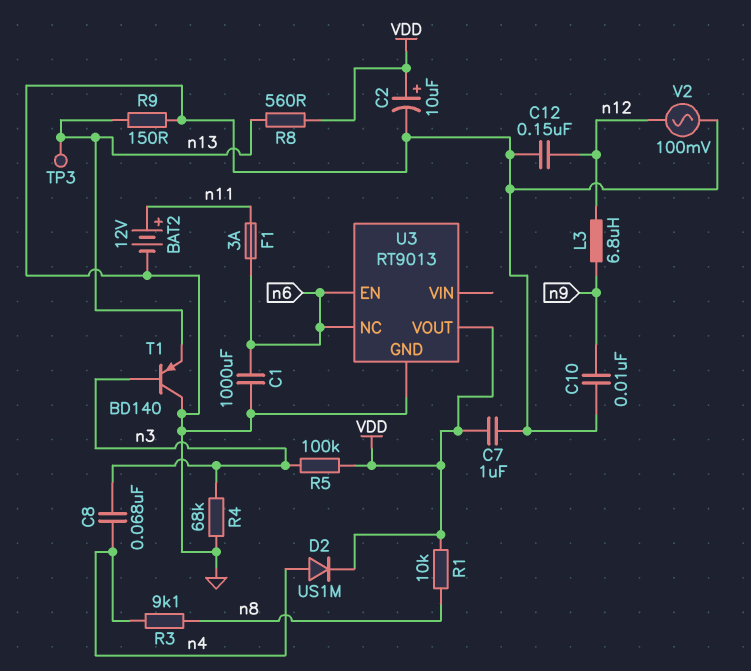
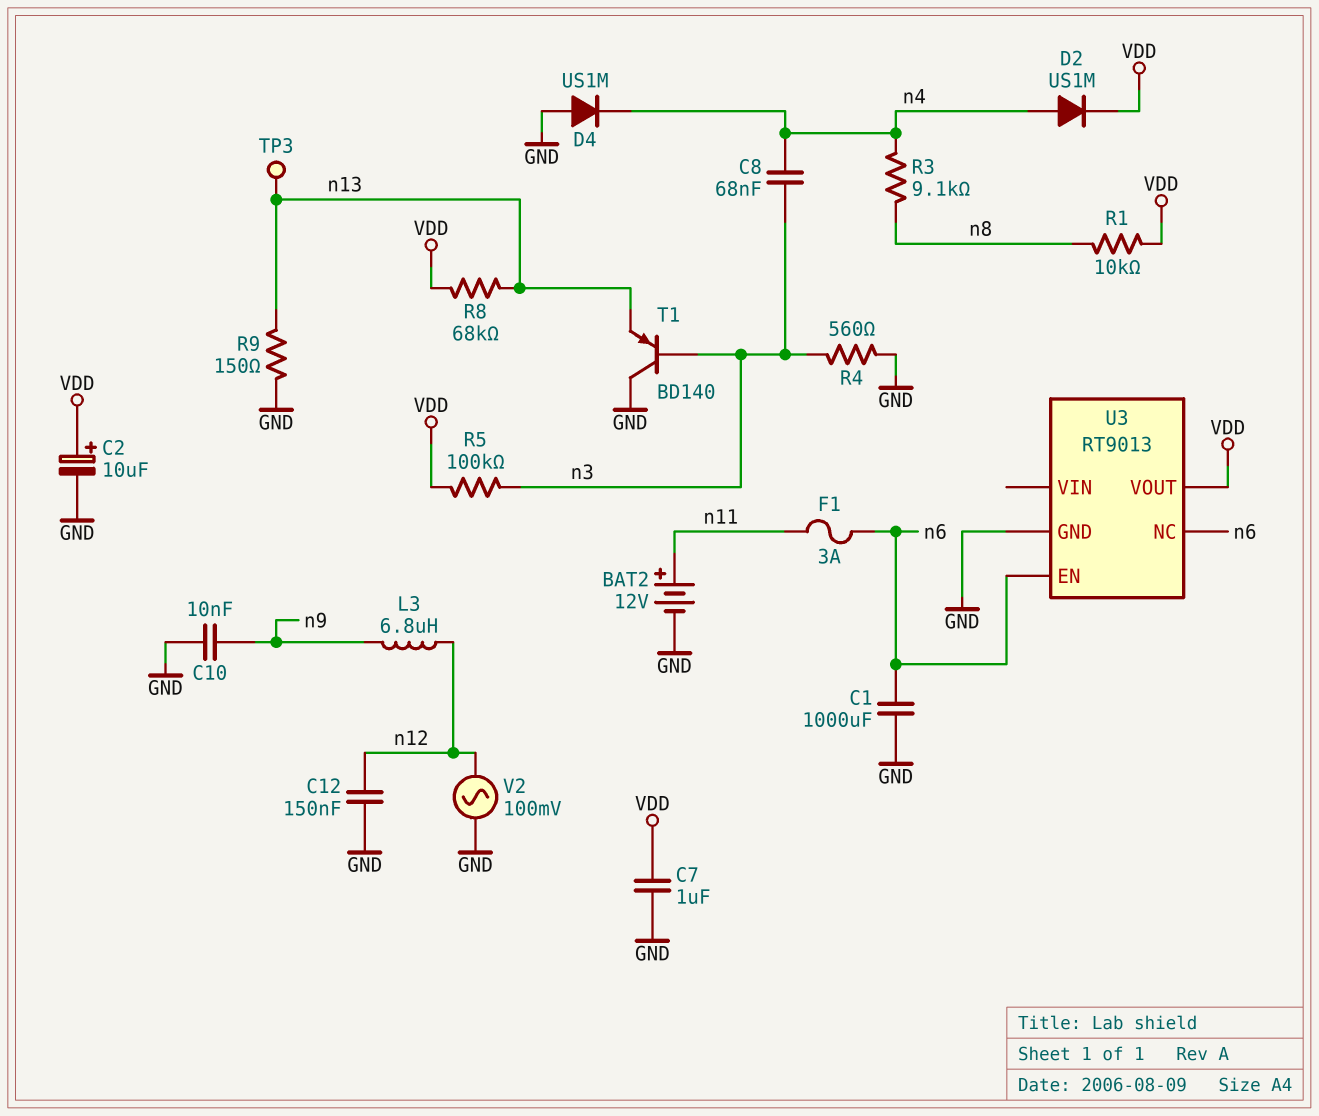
D4: none -> diode US1M (A GND, K n4)
R4: 68k (GND, n3) -> 560 (GND, n3)
R8: 560 (VDD, n13) -> 68k (VDD, n13)

